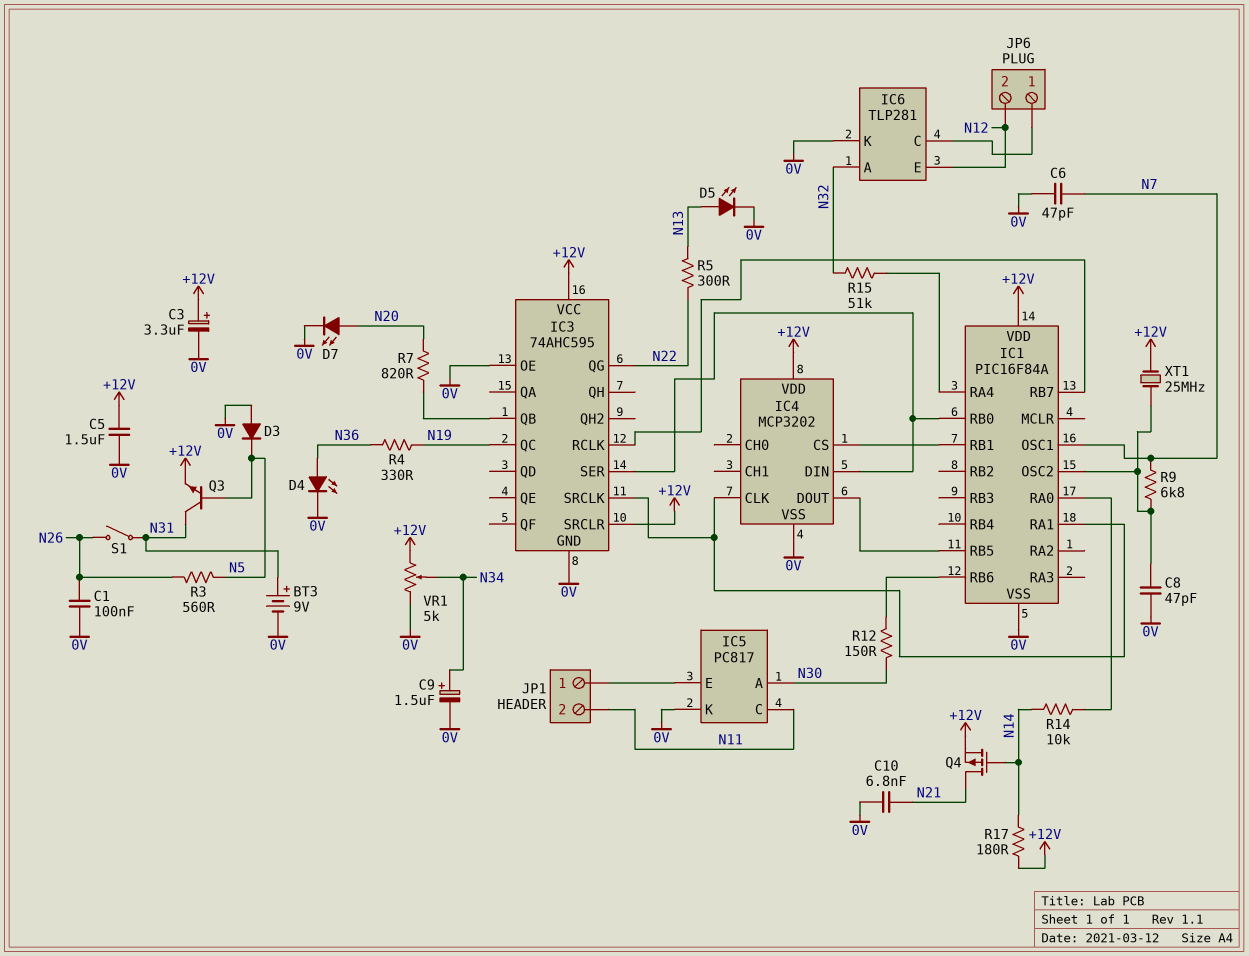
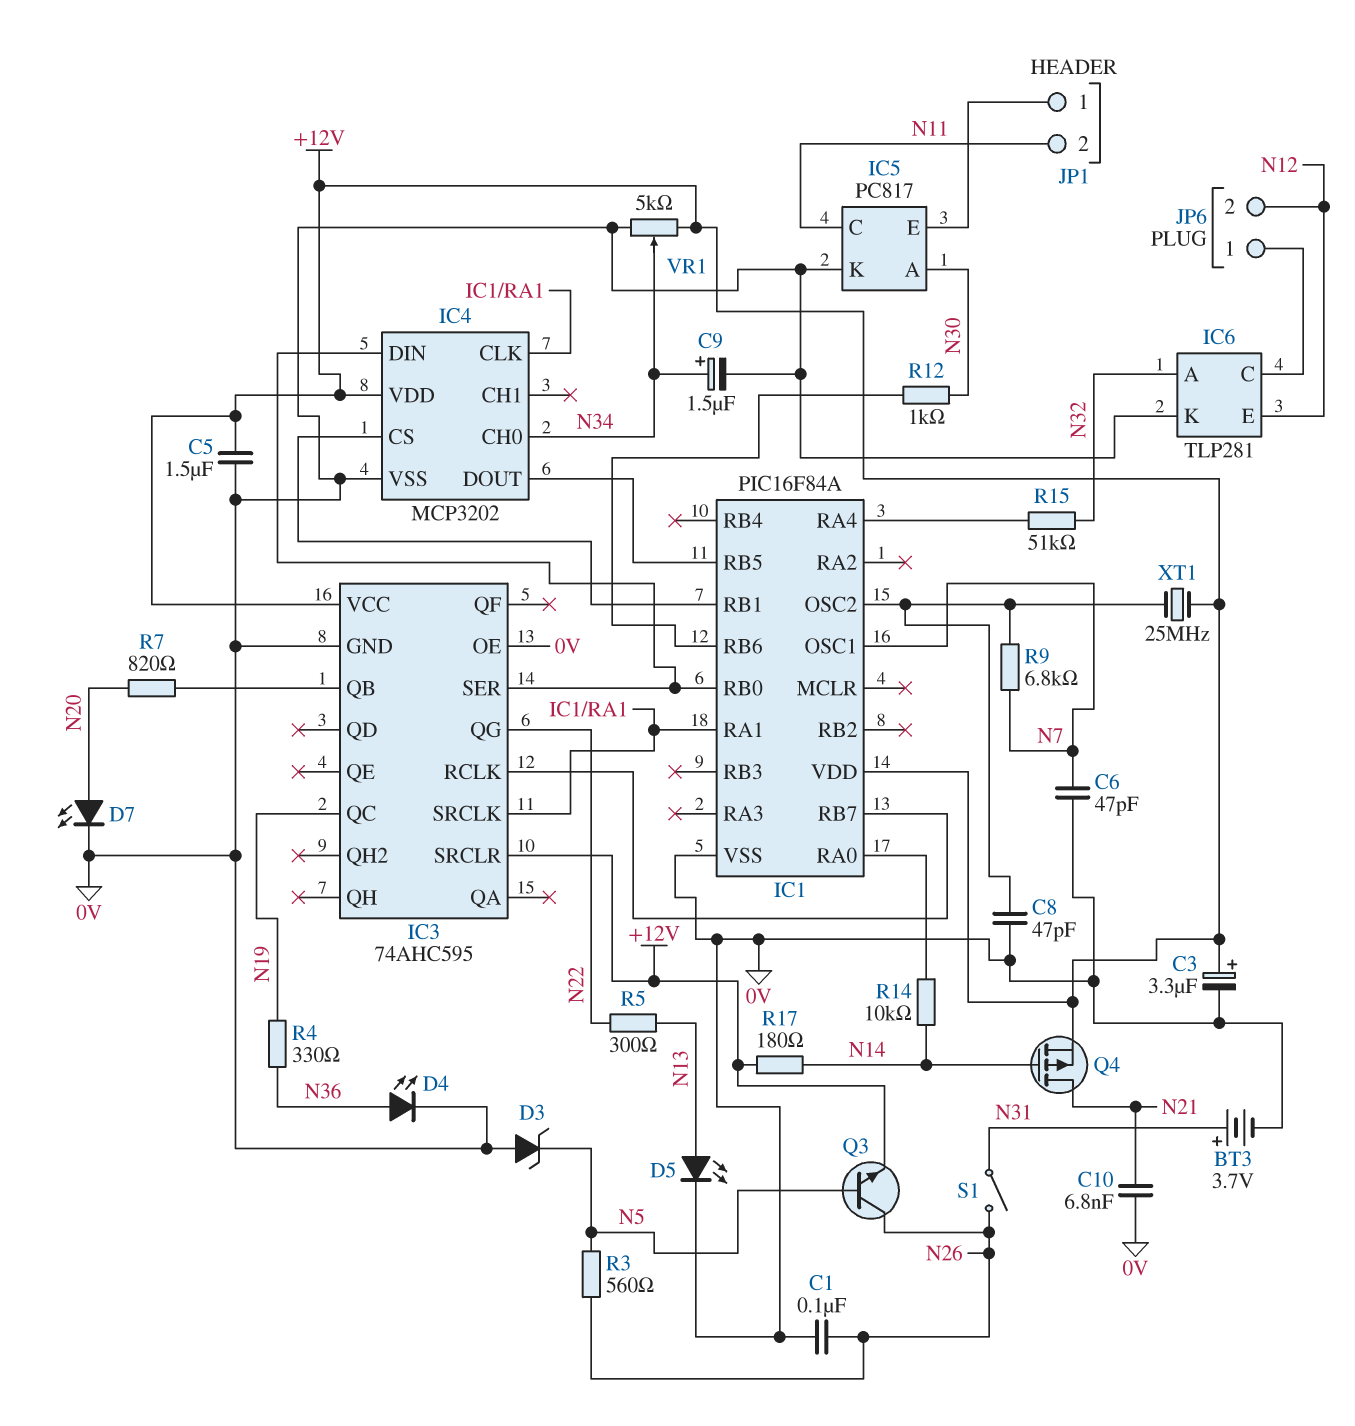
BT3: 9V (plus N31, minus 0V) -> 3.7V (plus N31, minus 0V)
D3: diode (A 0V, K N5) -> zener (A 0V, K N5)
IC4 pin CH0: none -> N34
Q3: NPN (B N5, C N31, E +12V) -> NPN (B N5, C N26, E +12V)
R12: 150 (IC1/RB6, N30) -> 1k (IC1/RB6, N30)

